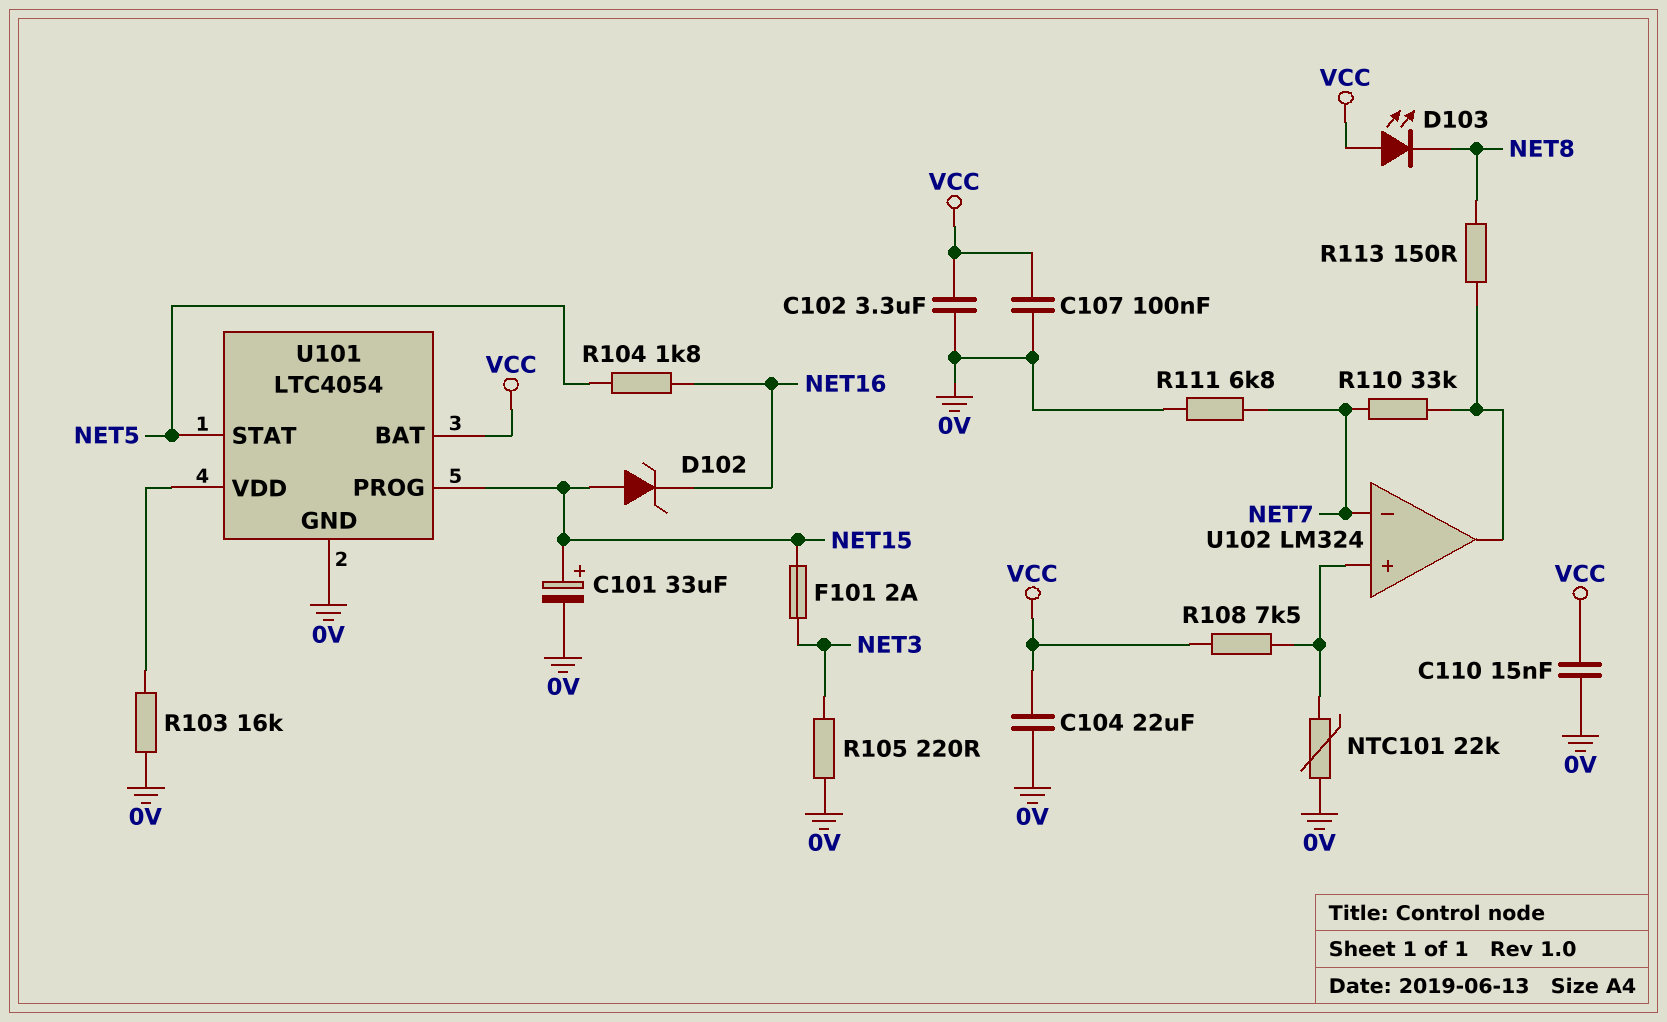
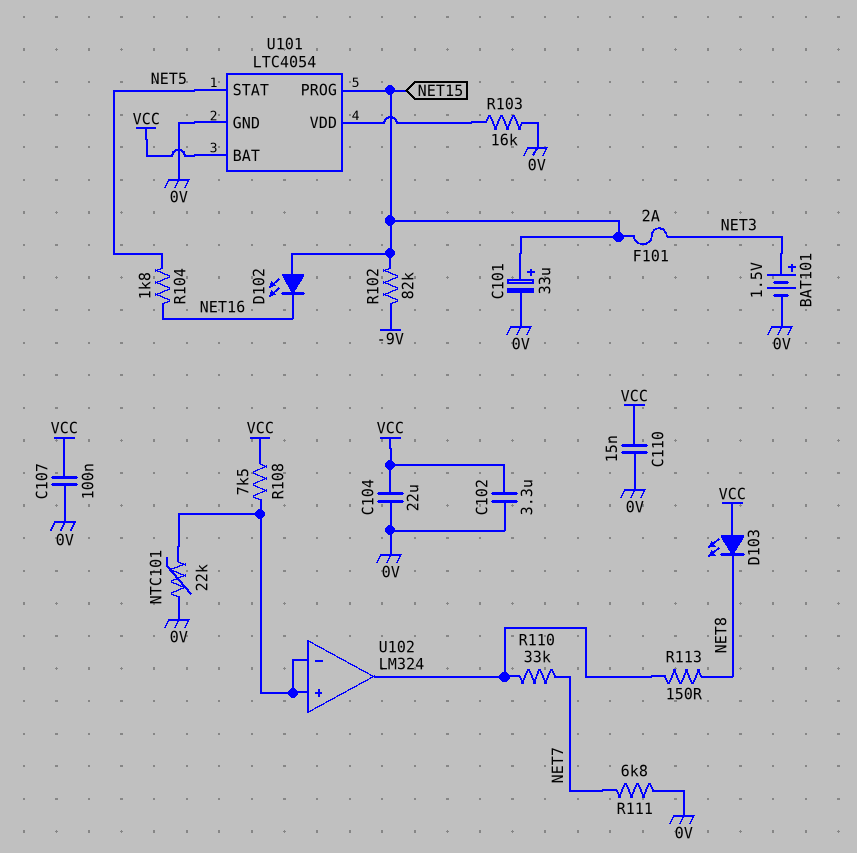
BAT101: none -> 1.5V (plus NET3, minus 0V)
D102: zener (A NET15, K NET16) -> LED (A NET15, K NET16)
R102: none -> 82k (-9V, NET15)
R105: 220 (0V, NET3) -> none
U102 pin in-: NET7 -> U102/in+

